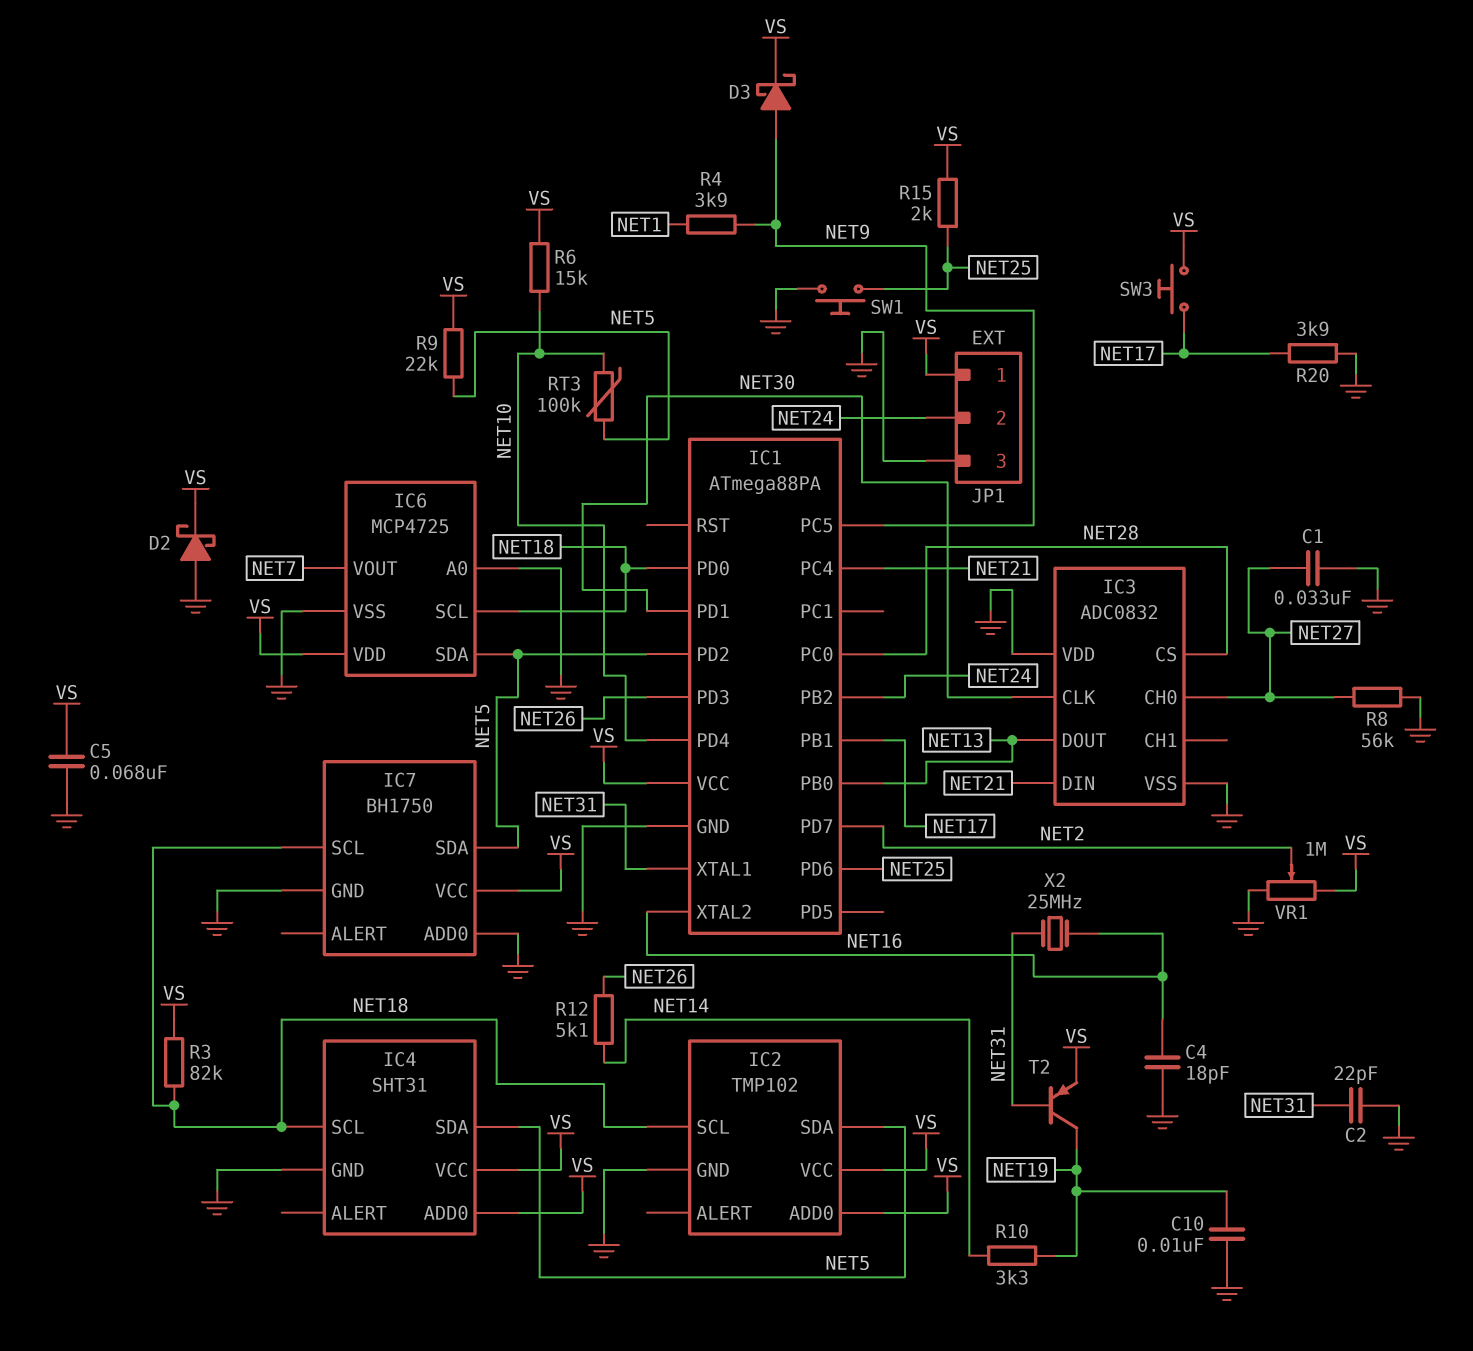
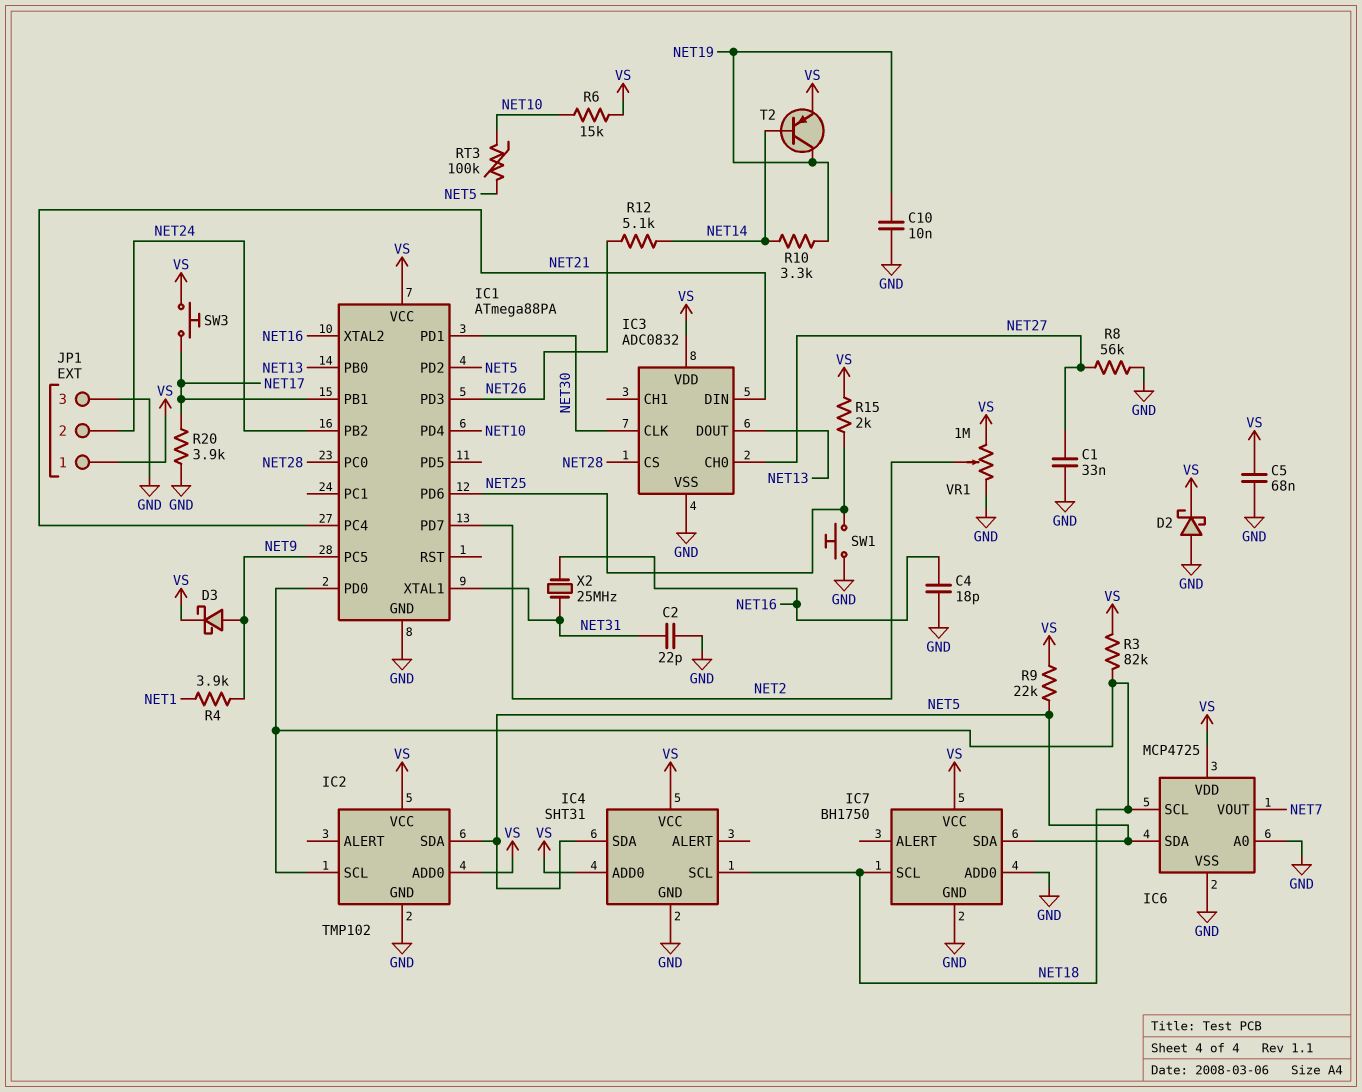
IC3 pin VDD: GND -> VS
T2: PNP (B NET31, C NET19, E VS) -> PNP (B NET14, C NET19, E VS)

